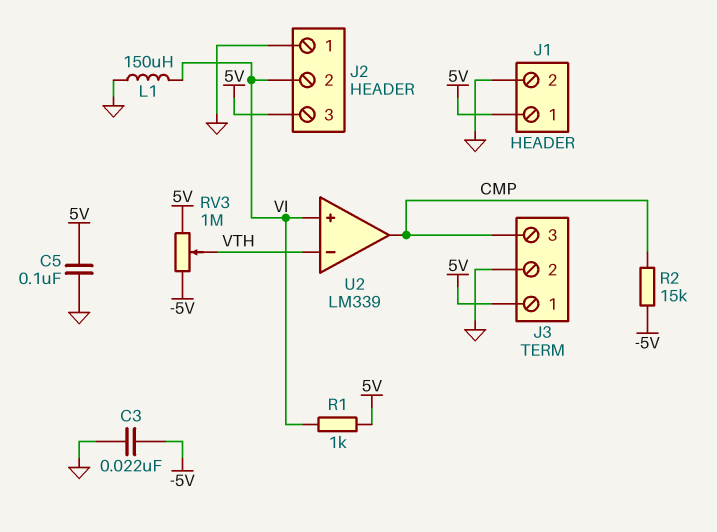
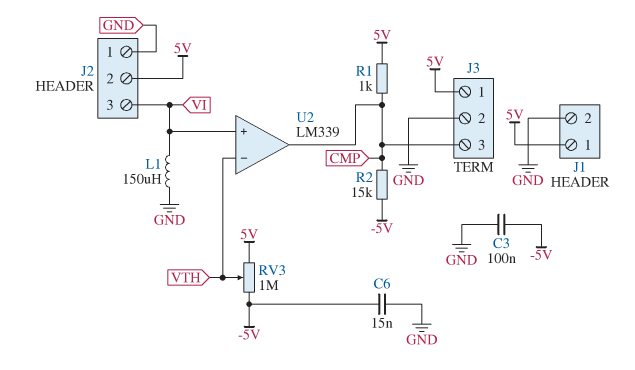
C3: 22nF (-5V, GND) -> 100nF (-5V, GND)
C5: 100nF (5V, GND) -> none
C6: none -> 15nF (-5V, GND)
J2 pin 2: VI -> 5V
J2 pin 3: 5V -> VI
R1: 1k (5V, VI) -> 1k (5V, CMP)

